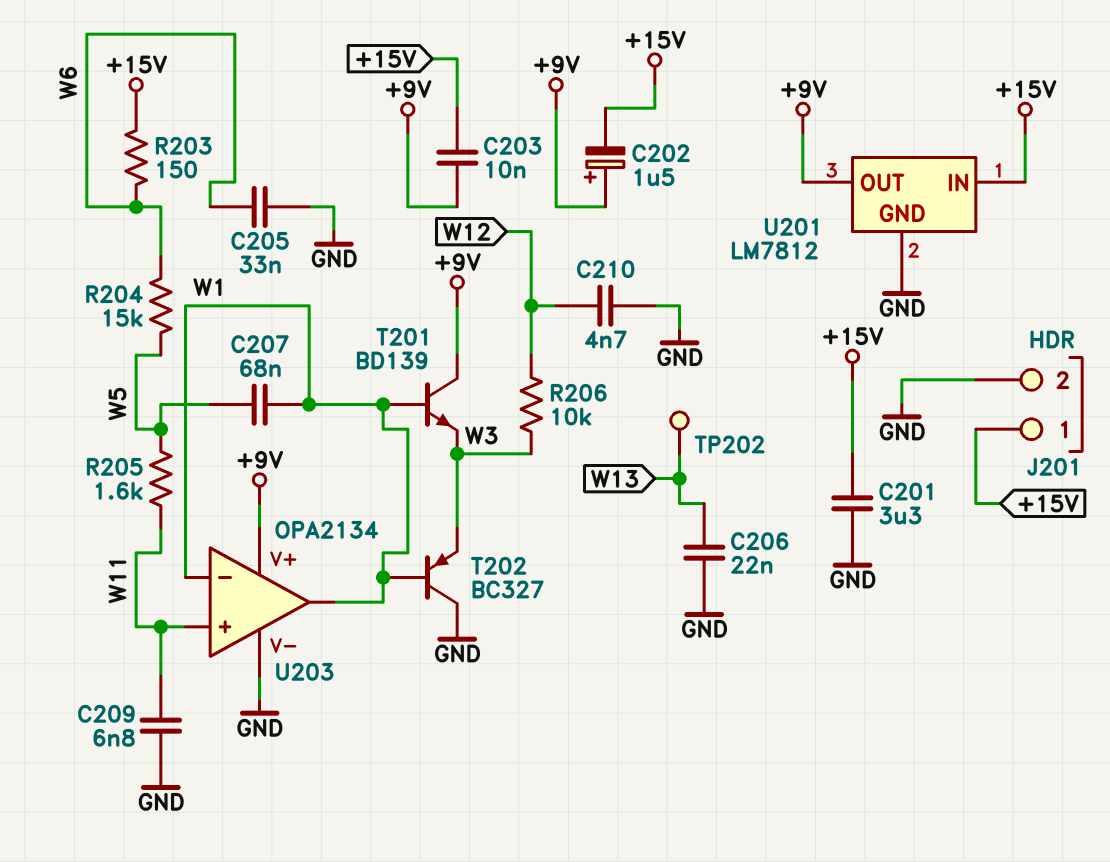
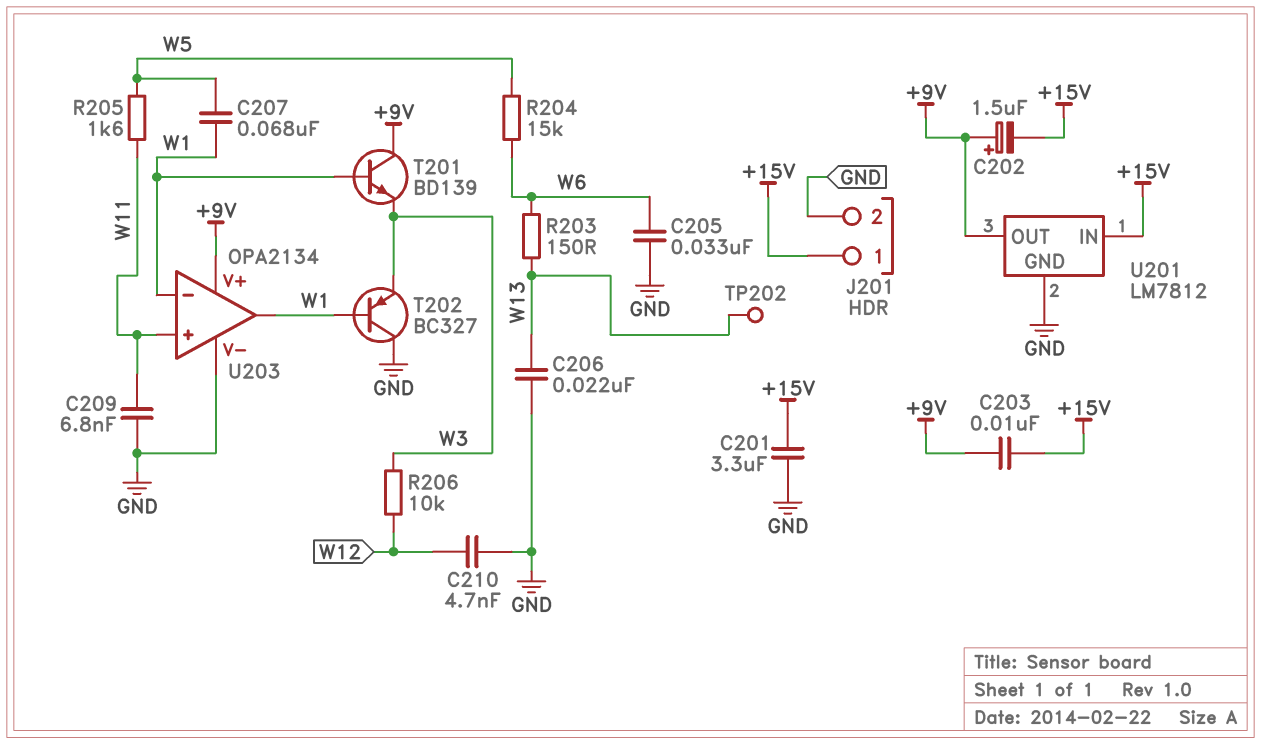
R203: 150 (+15V, W6) -> 150 (W6, W13)

